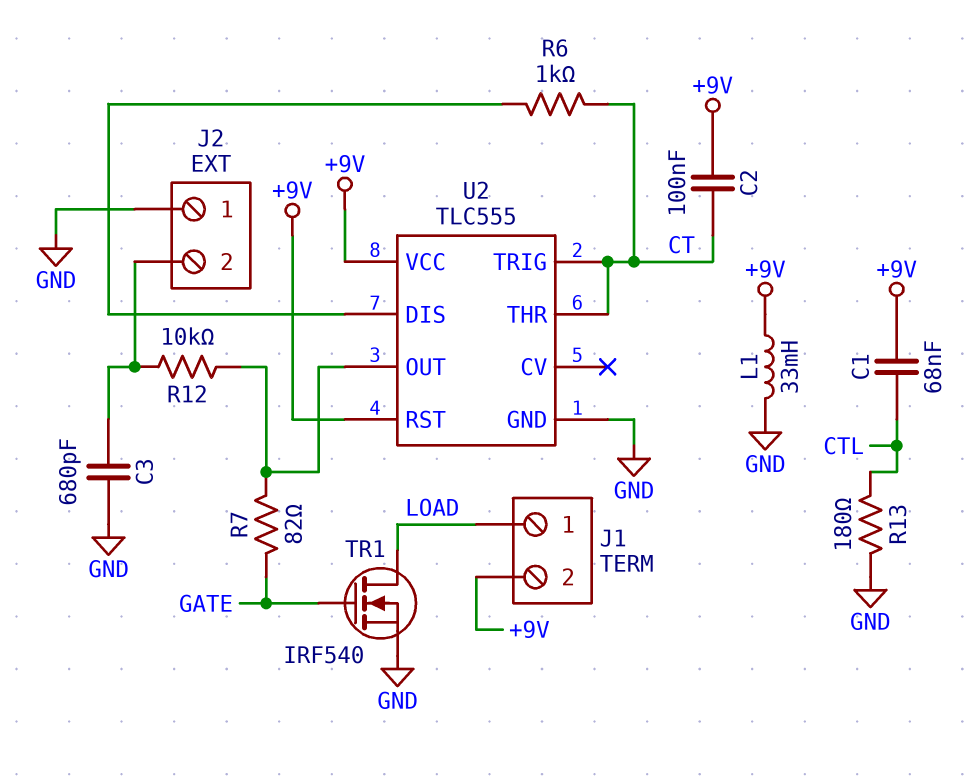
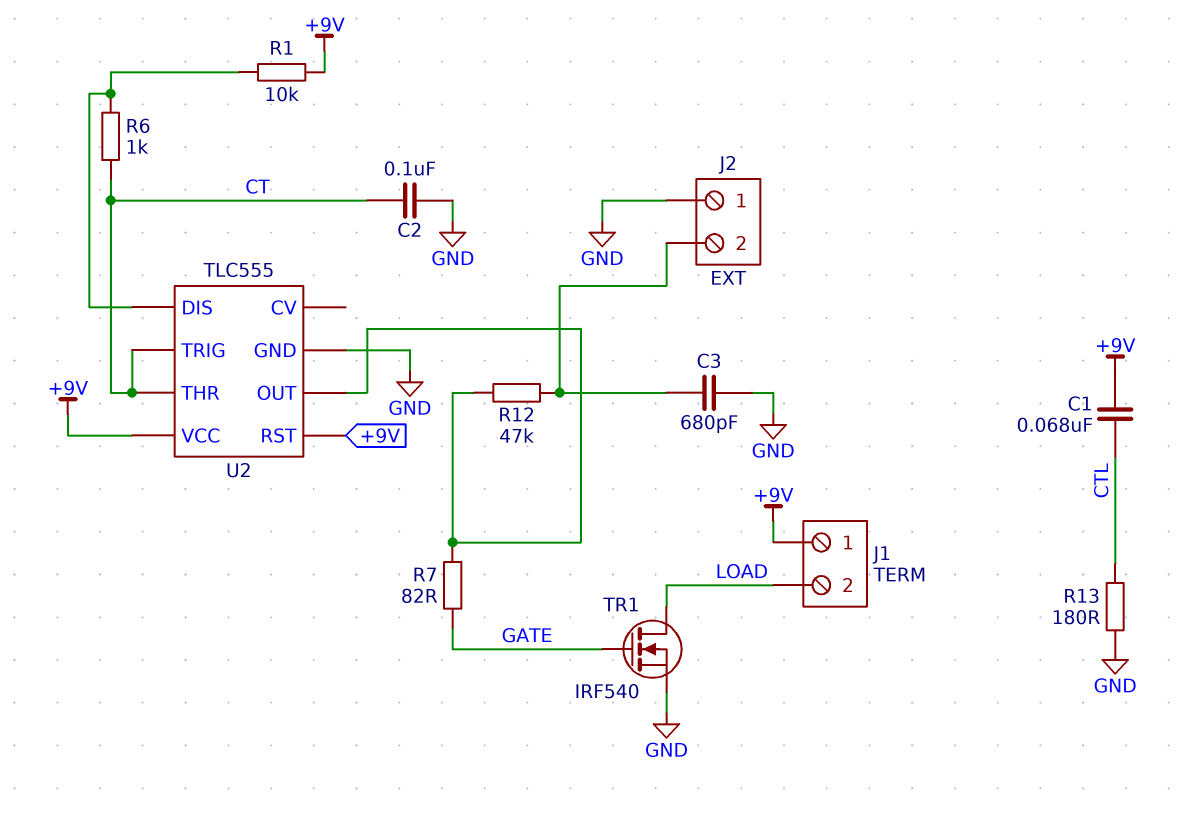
C2: 100nF (+9V, CT) -> 100nF (CT, GND)
J1 pin 1: LOAD -> +9V
J1 pin 2: +9V -> LOAD
L1: 33mH (+9V, GND) -> none
R1: none -> 10k (+9V, U2/DIS)
R12: 10k (J2/2, U2/OUT) -> 47k (J2/2, U2/OUT)

